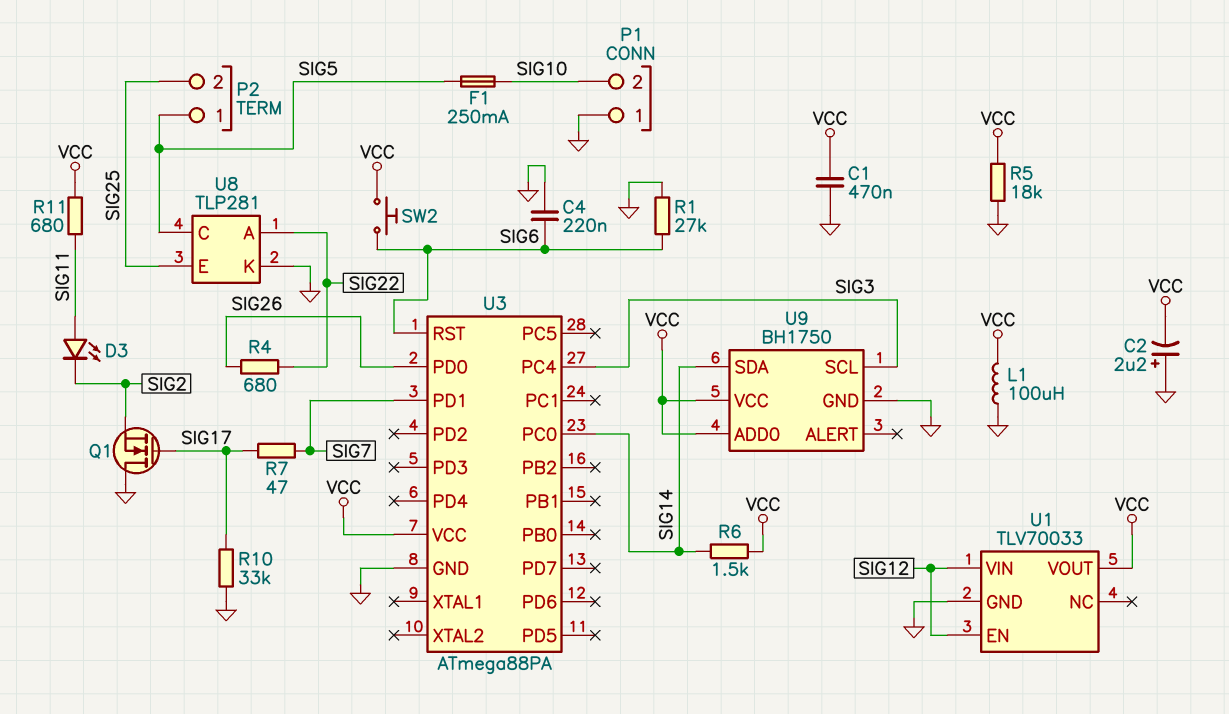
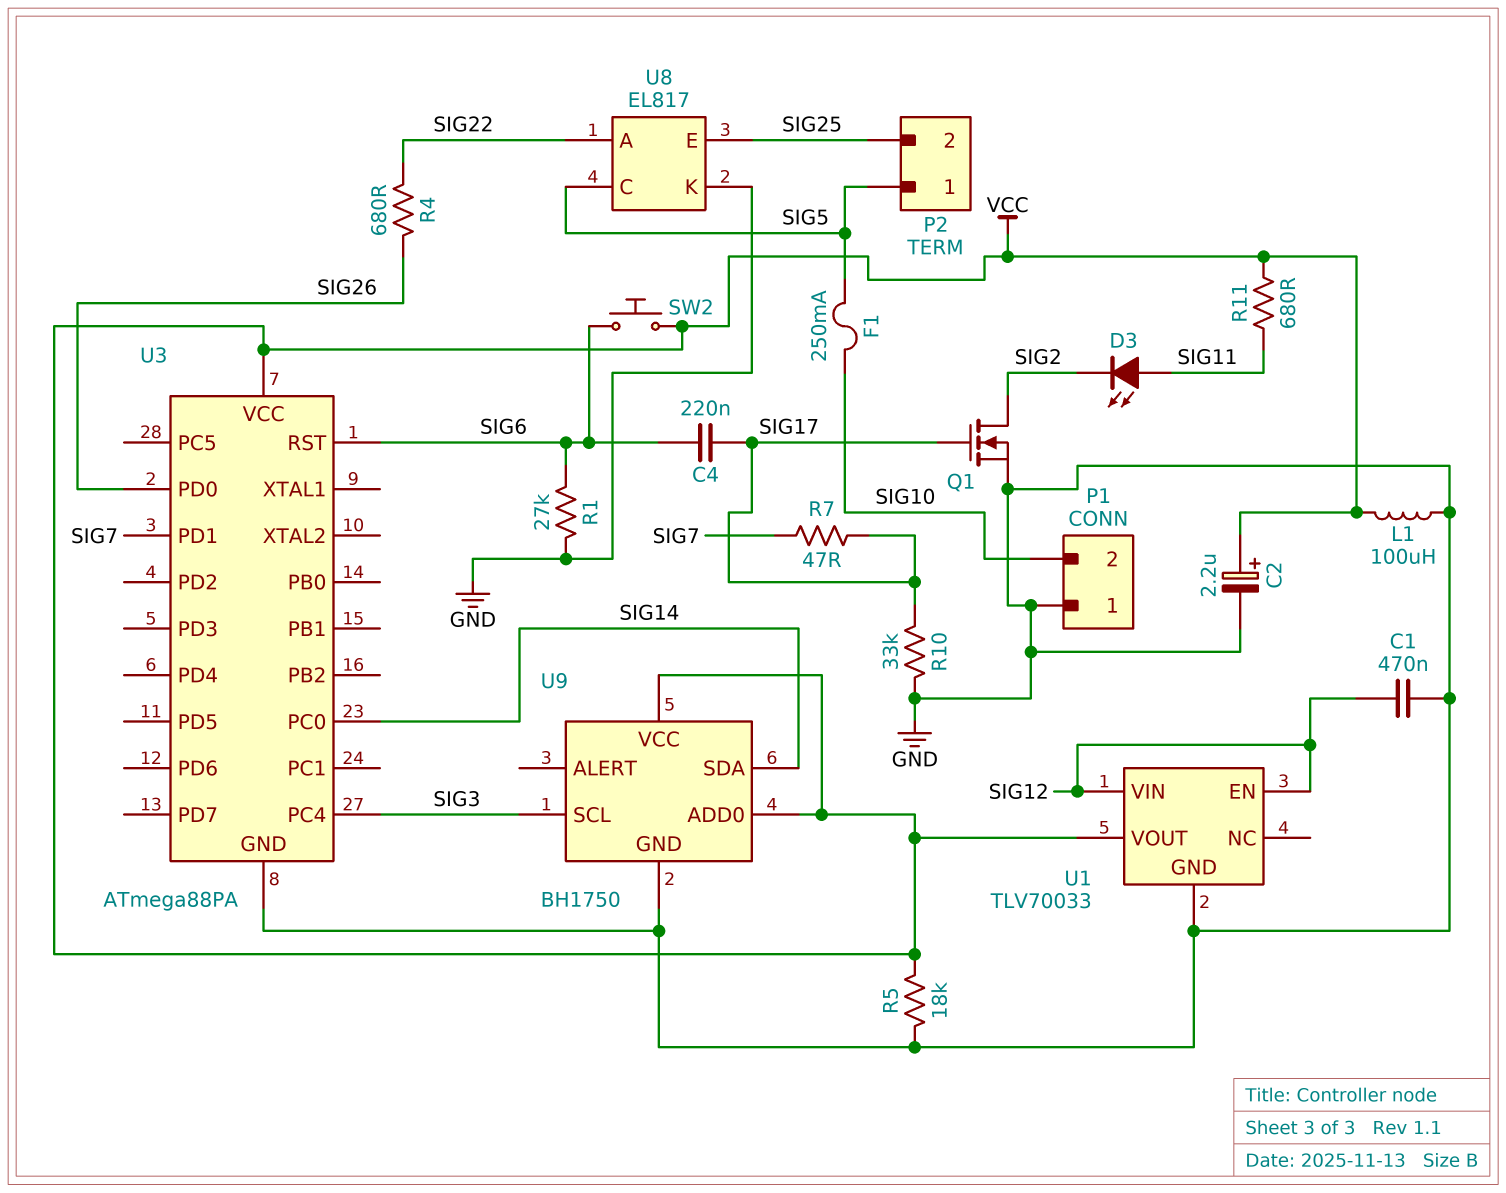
C1: 470nF (GND, VCC) -> 470nF (GND, SIG12)
C2: 2.2uF (plus GND, minus VCC) -> 2.2uF (plus VCC, minus GND)
C4: 220nF (GND, SIG6) -> 220nF (SIG6, SIG17)
Q1: NMOS (G SIG17, D GND, S SIG2) -> NMOS (G SIG17, D SIG2, S GND)
R6: 1.5k (SIG14, VCC) -> none
U8: TLP281 -> EL817

